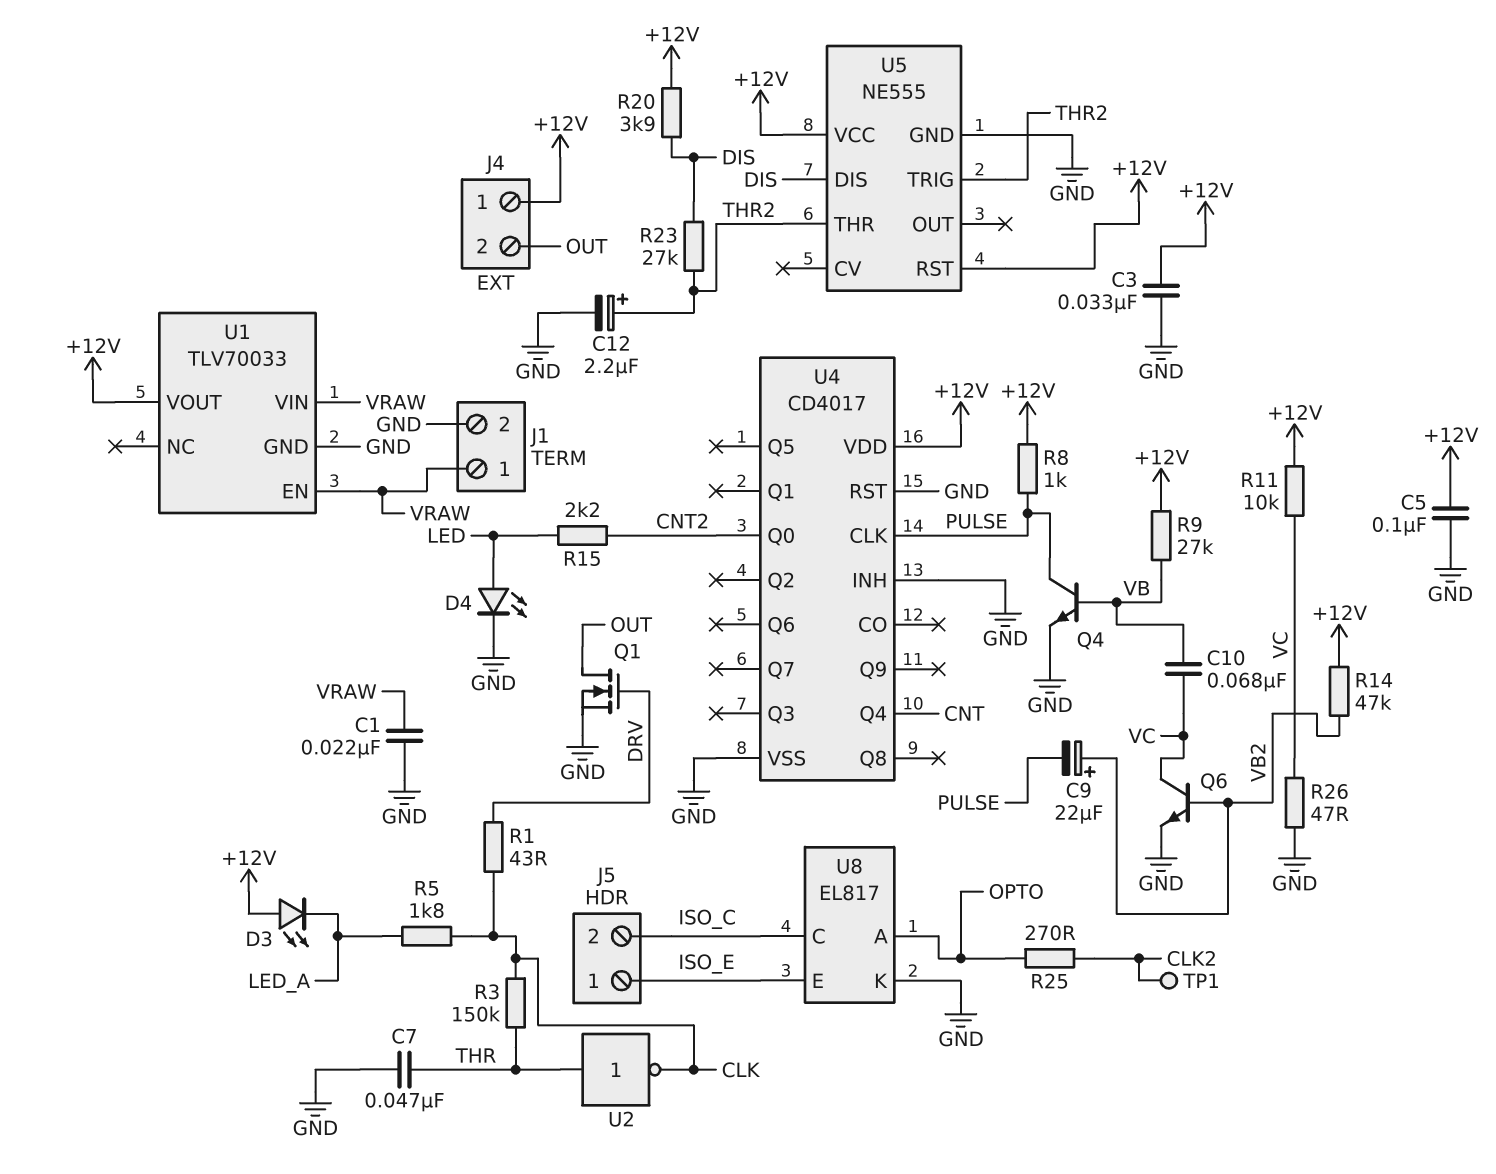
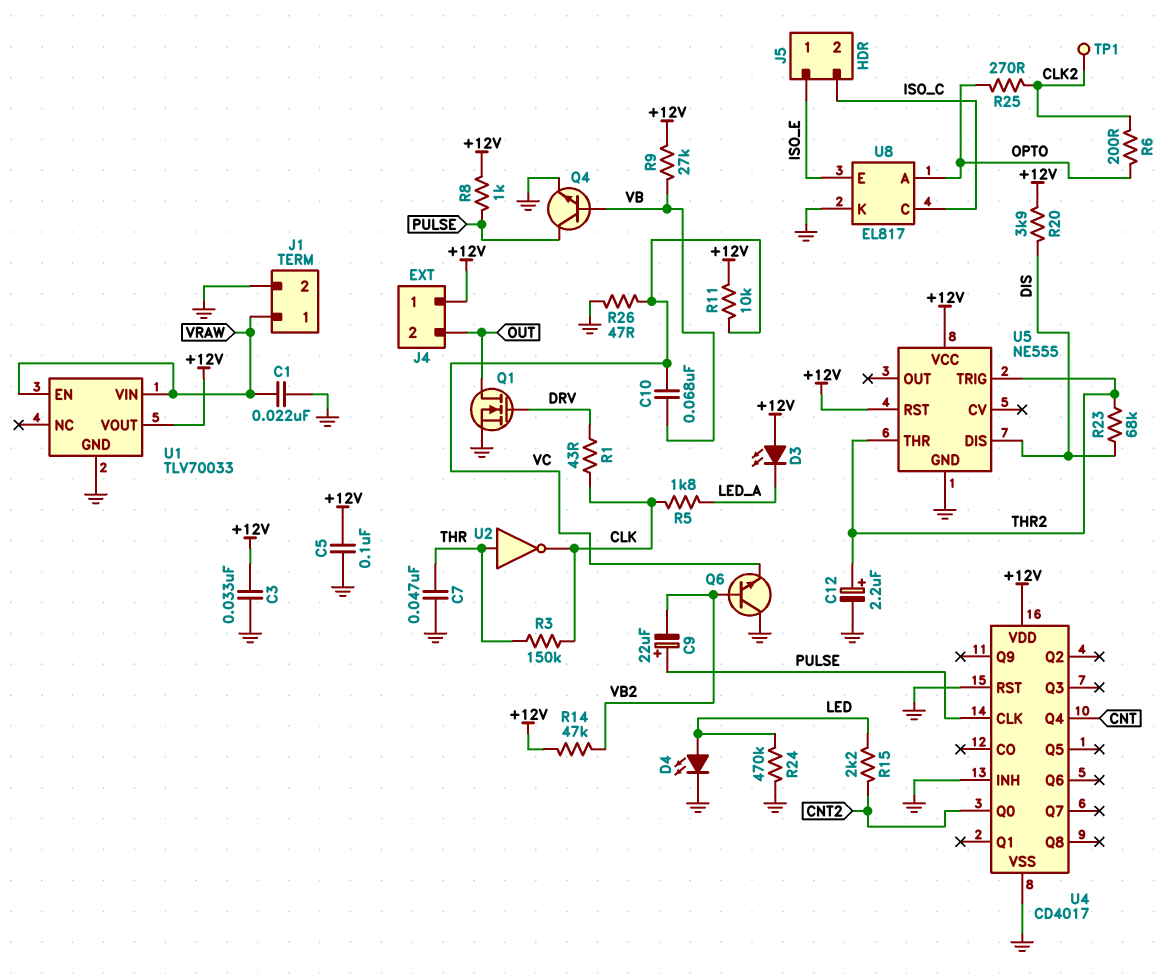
C9: 22uF (plus VB2, minus PULSE) -> 22uF (plus PULSE, minus VB2)
Q6: NPN (B VB2, C VC, E GND) -> NPN (B VB2, C GND, E VC)
R6: none -> 200 (CLK2, OPTO)
R23: 27k (DIS, THR2) -> 68k (DIS, THR2)
R24: none -> 470k (GND, LED)

